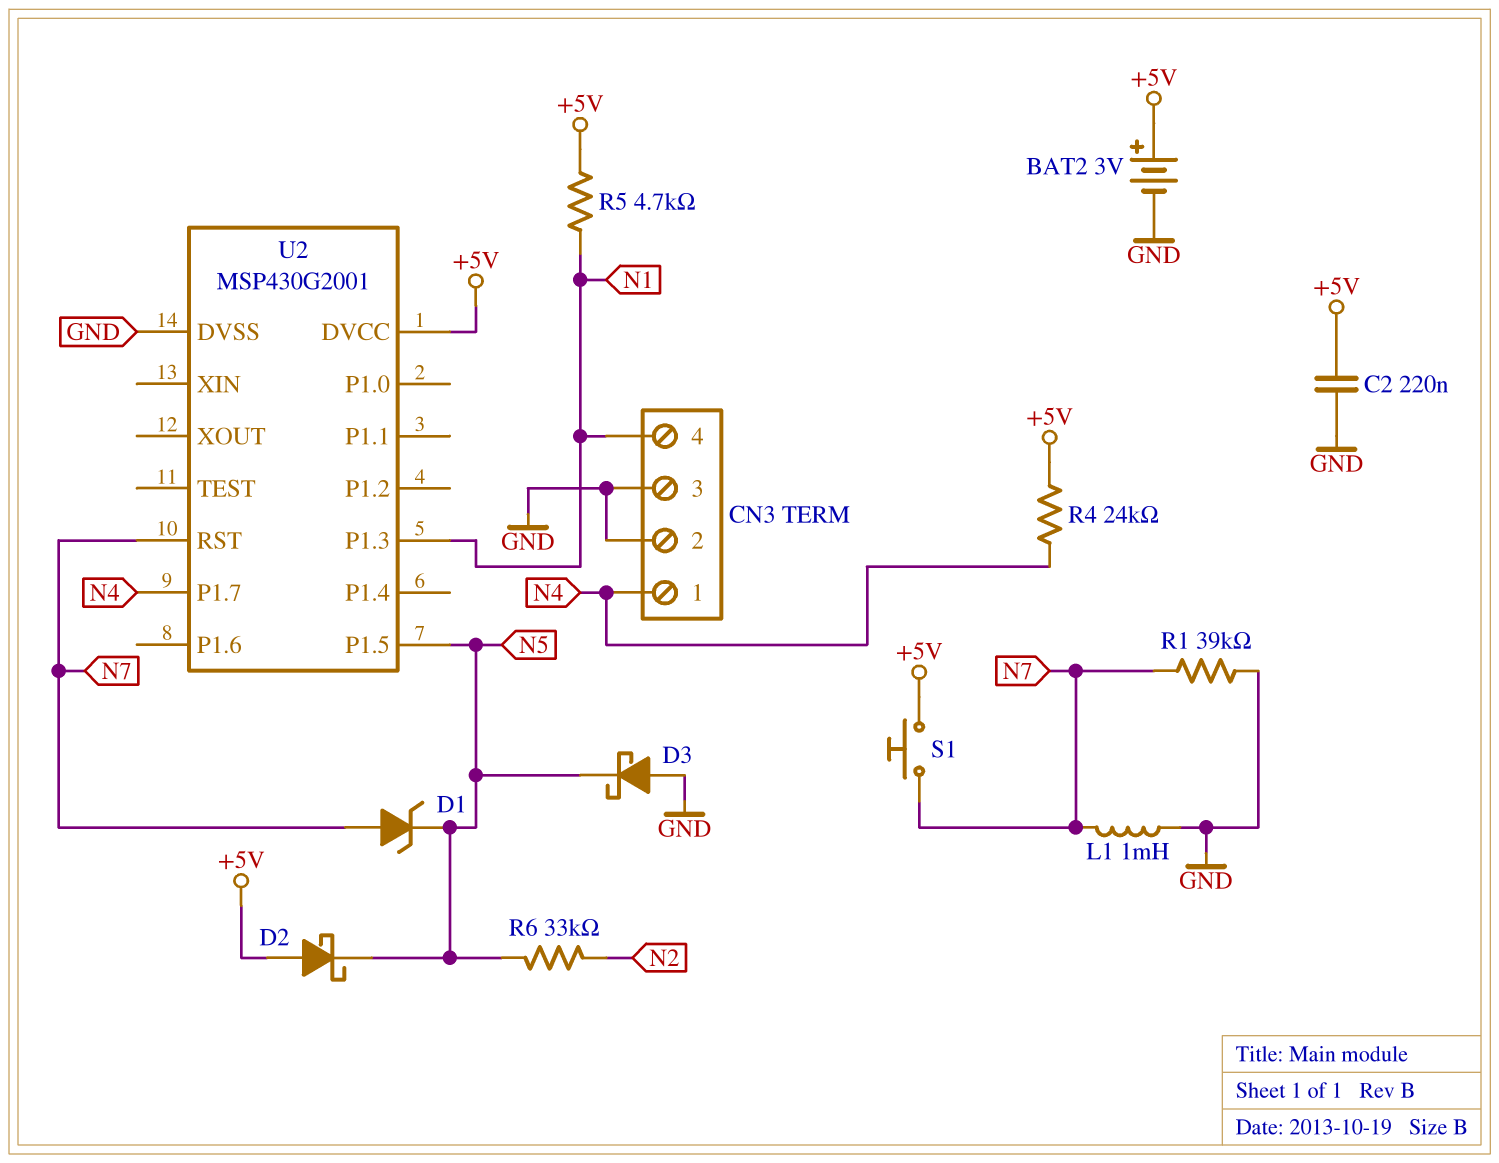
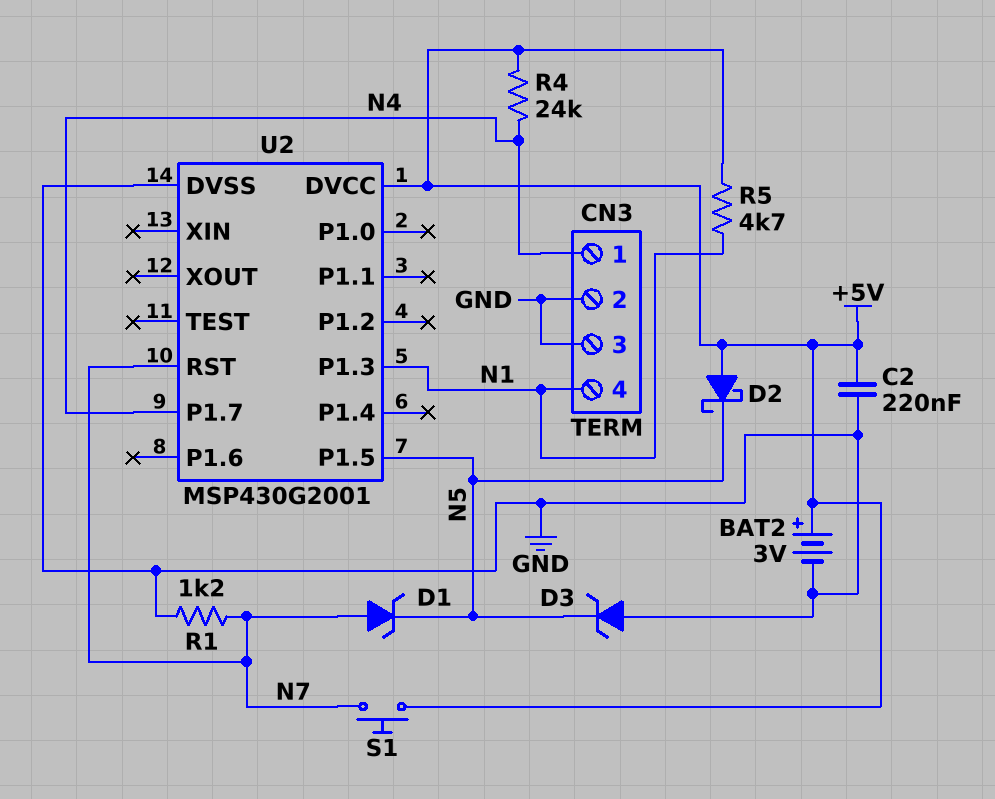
D3: schottky (A GND, K N5) -> zener (A GND, K N5)
L1: 1mH (GND, N7) -> none
R1: 39k (GND, N7) -> 1.2k (GND, N7)
R6: 33k (N2, N5) -> none

